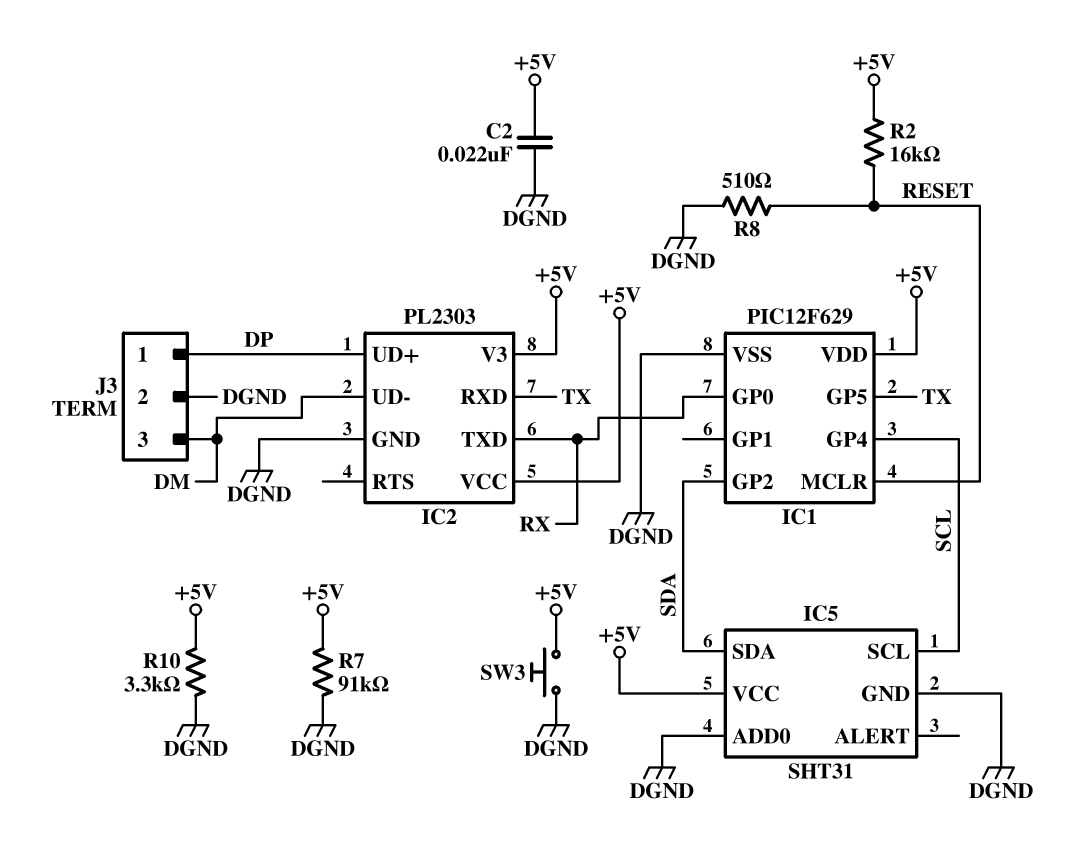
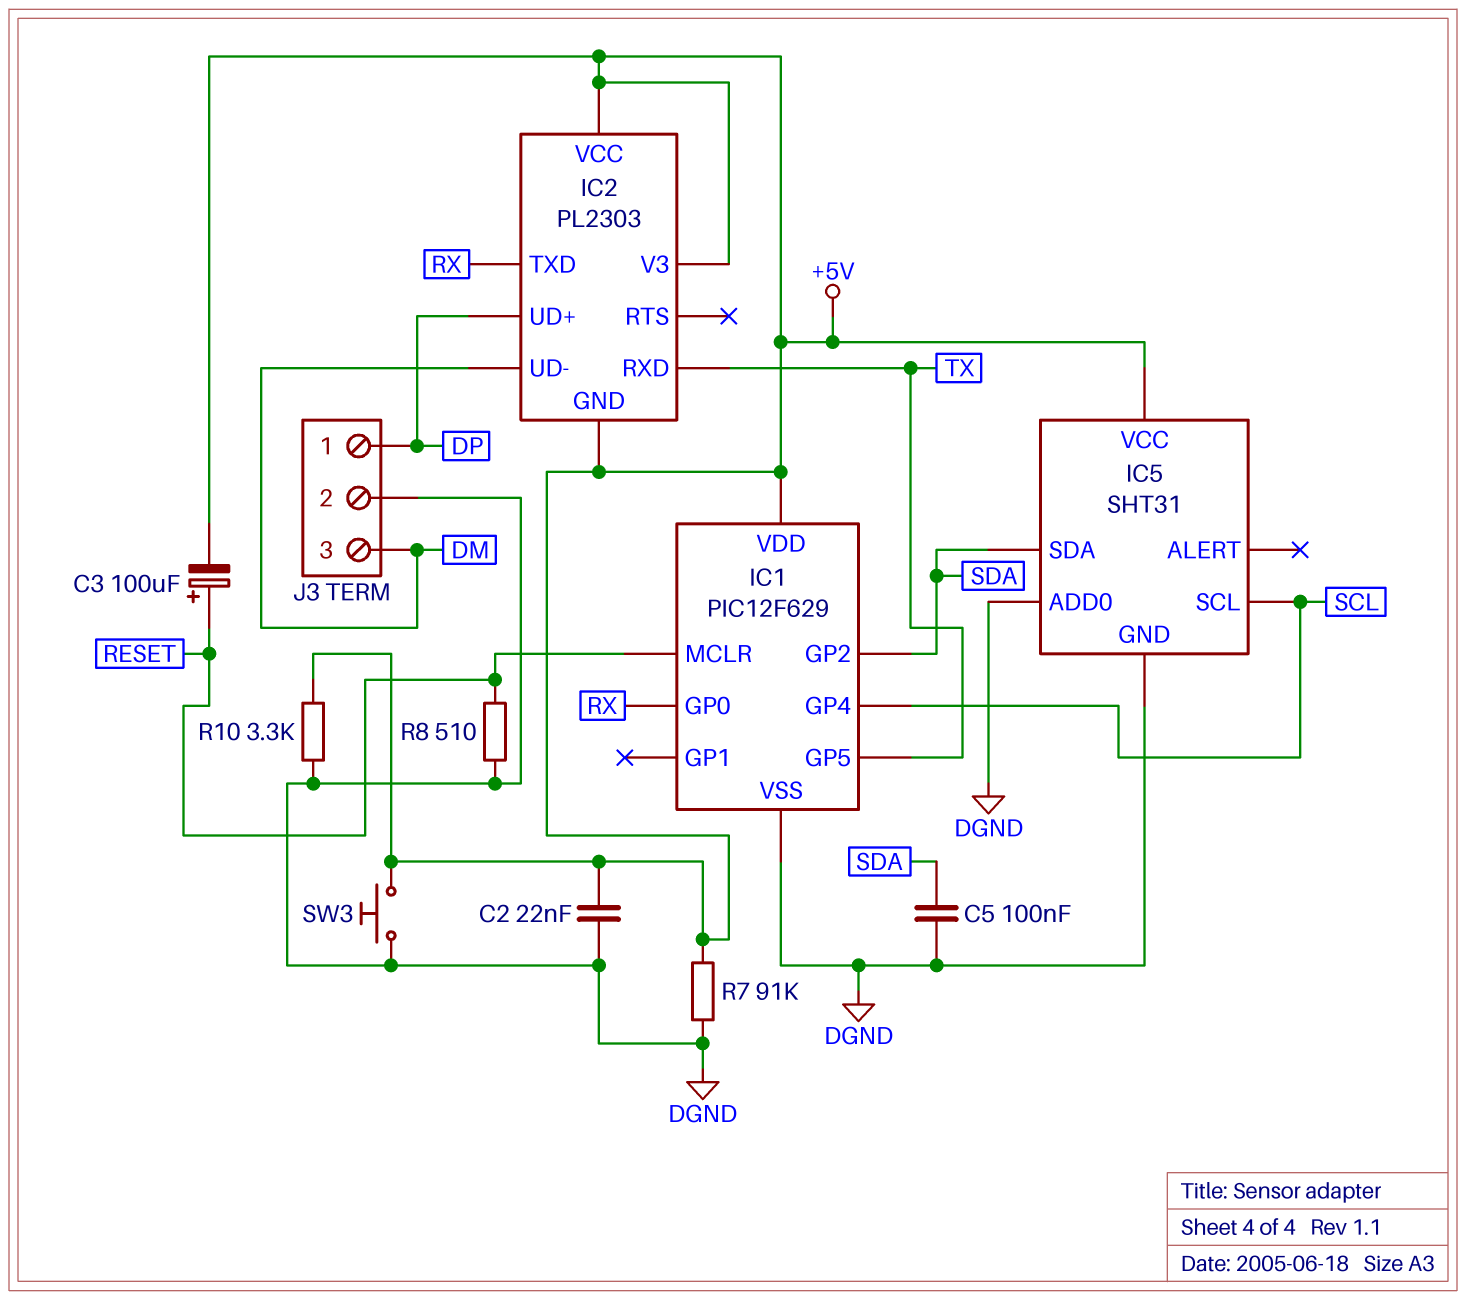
C3: none -> 100uF (plus RESET, minus +5V)
C5: none -> 100nF (DGND, SDA)
IC2 pin GND: DGND -> +5V
R2: 16k (+5V, RESET) -> none

